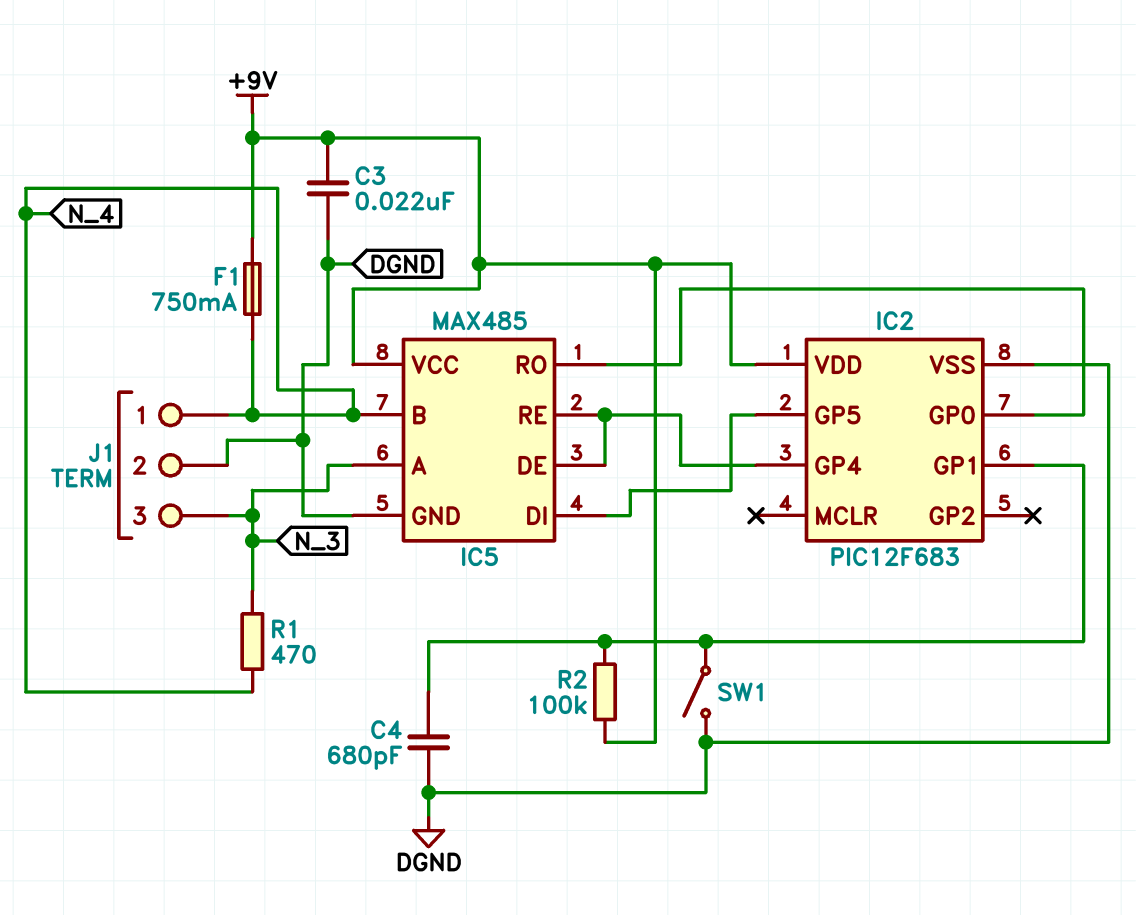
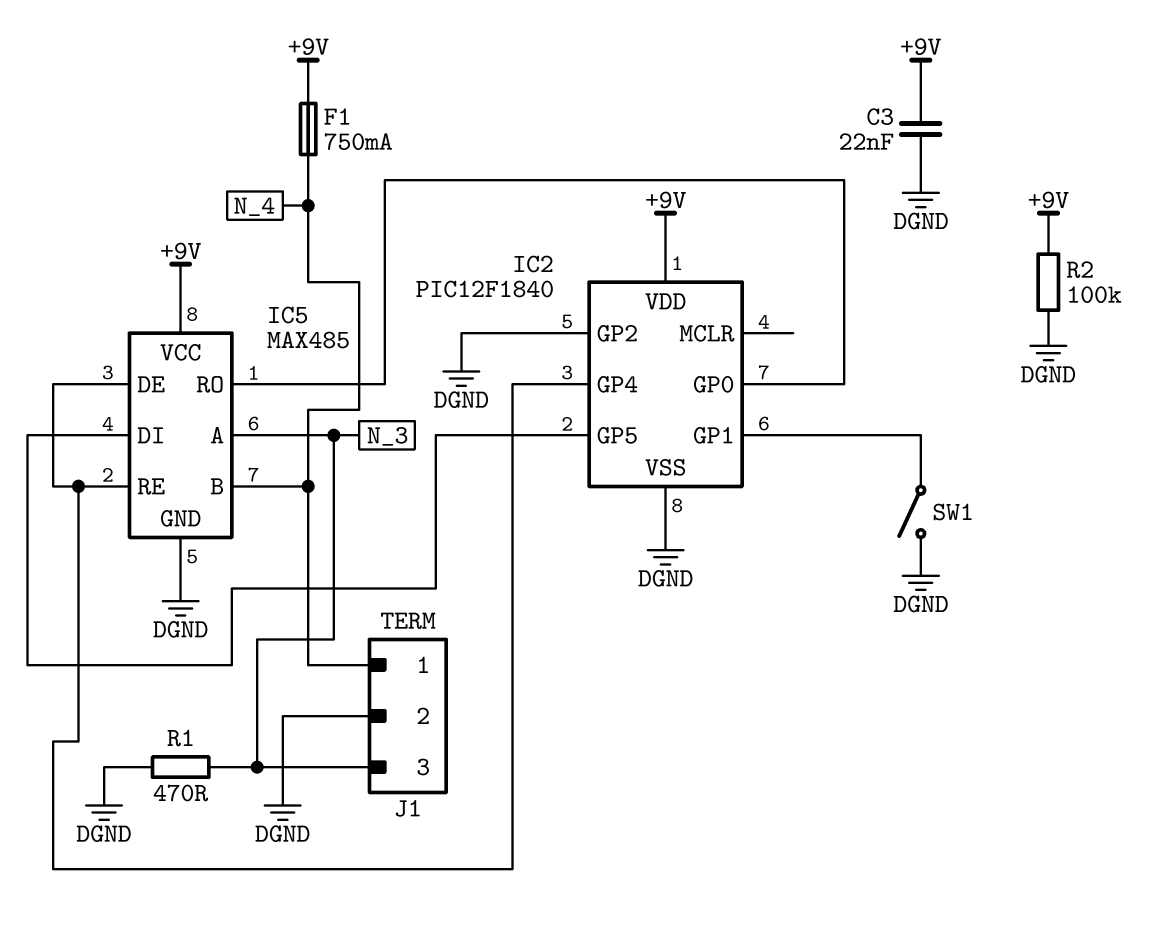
C4: 680pF (DGND, IC2/GP1) -> none
IC2: PIC12F683 -> PIC12F1840
IC2 pin GP2: none -> DGND
R1: 470 (N_3, N_4) -> 470 (DGND, N_3)
R2: 100k (+9V, IC2/GP1) -> 100k (+9V, DGND)

